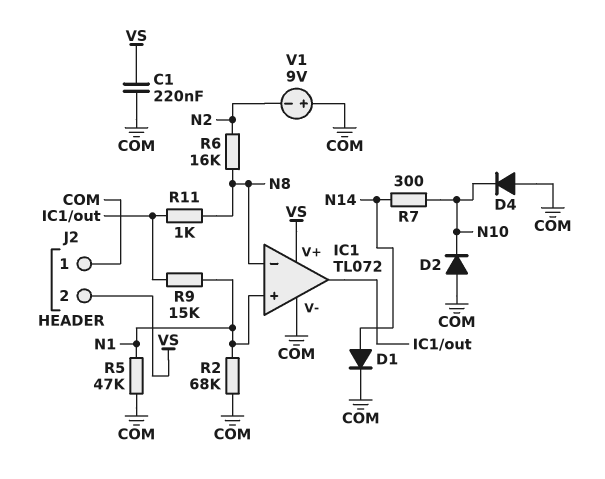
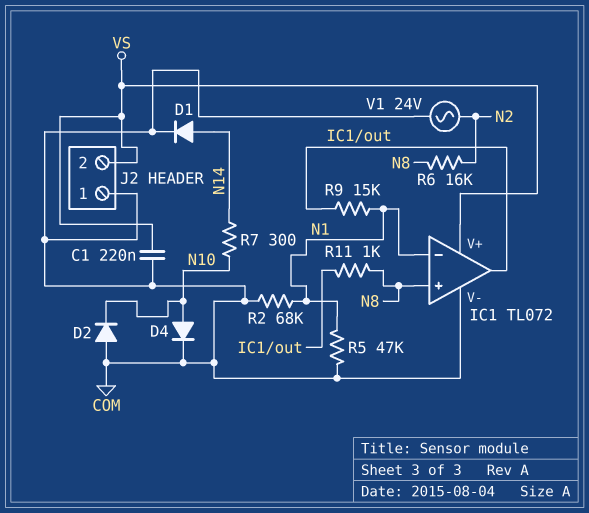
D4: diode (A COM, K N10) -> diode (A N10, K COM)
IC1 pin in+: N1 -> N8
IC1 pin in-: N8 -> N1
V1: 9V (plus COM, minus N2) -> AC 24V (COM, N2)

